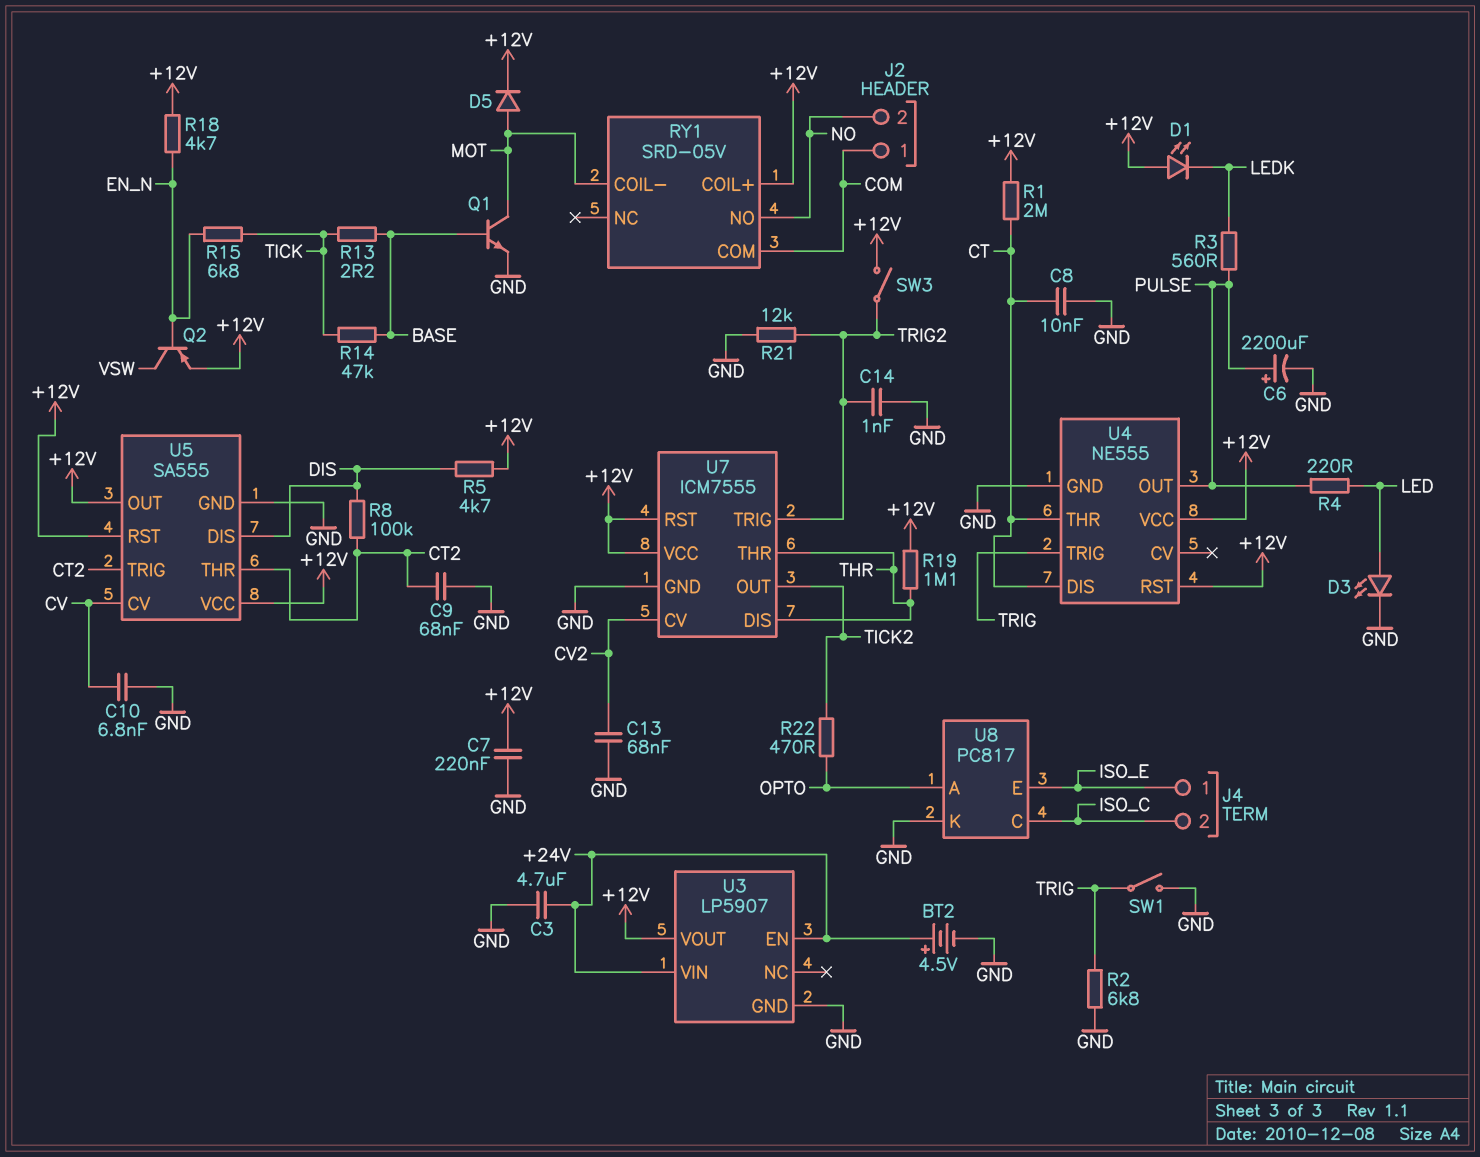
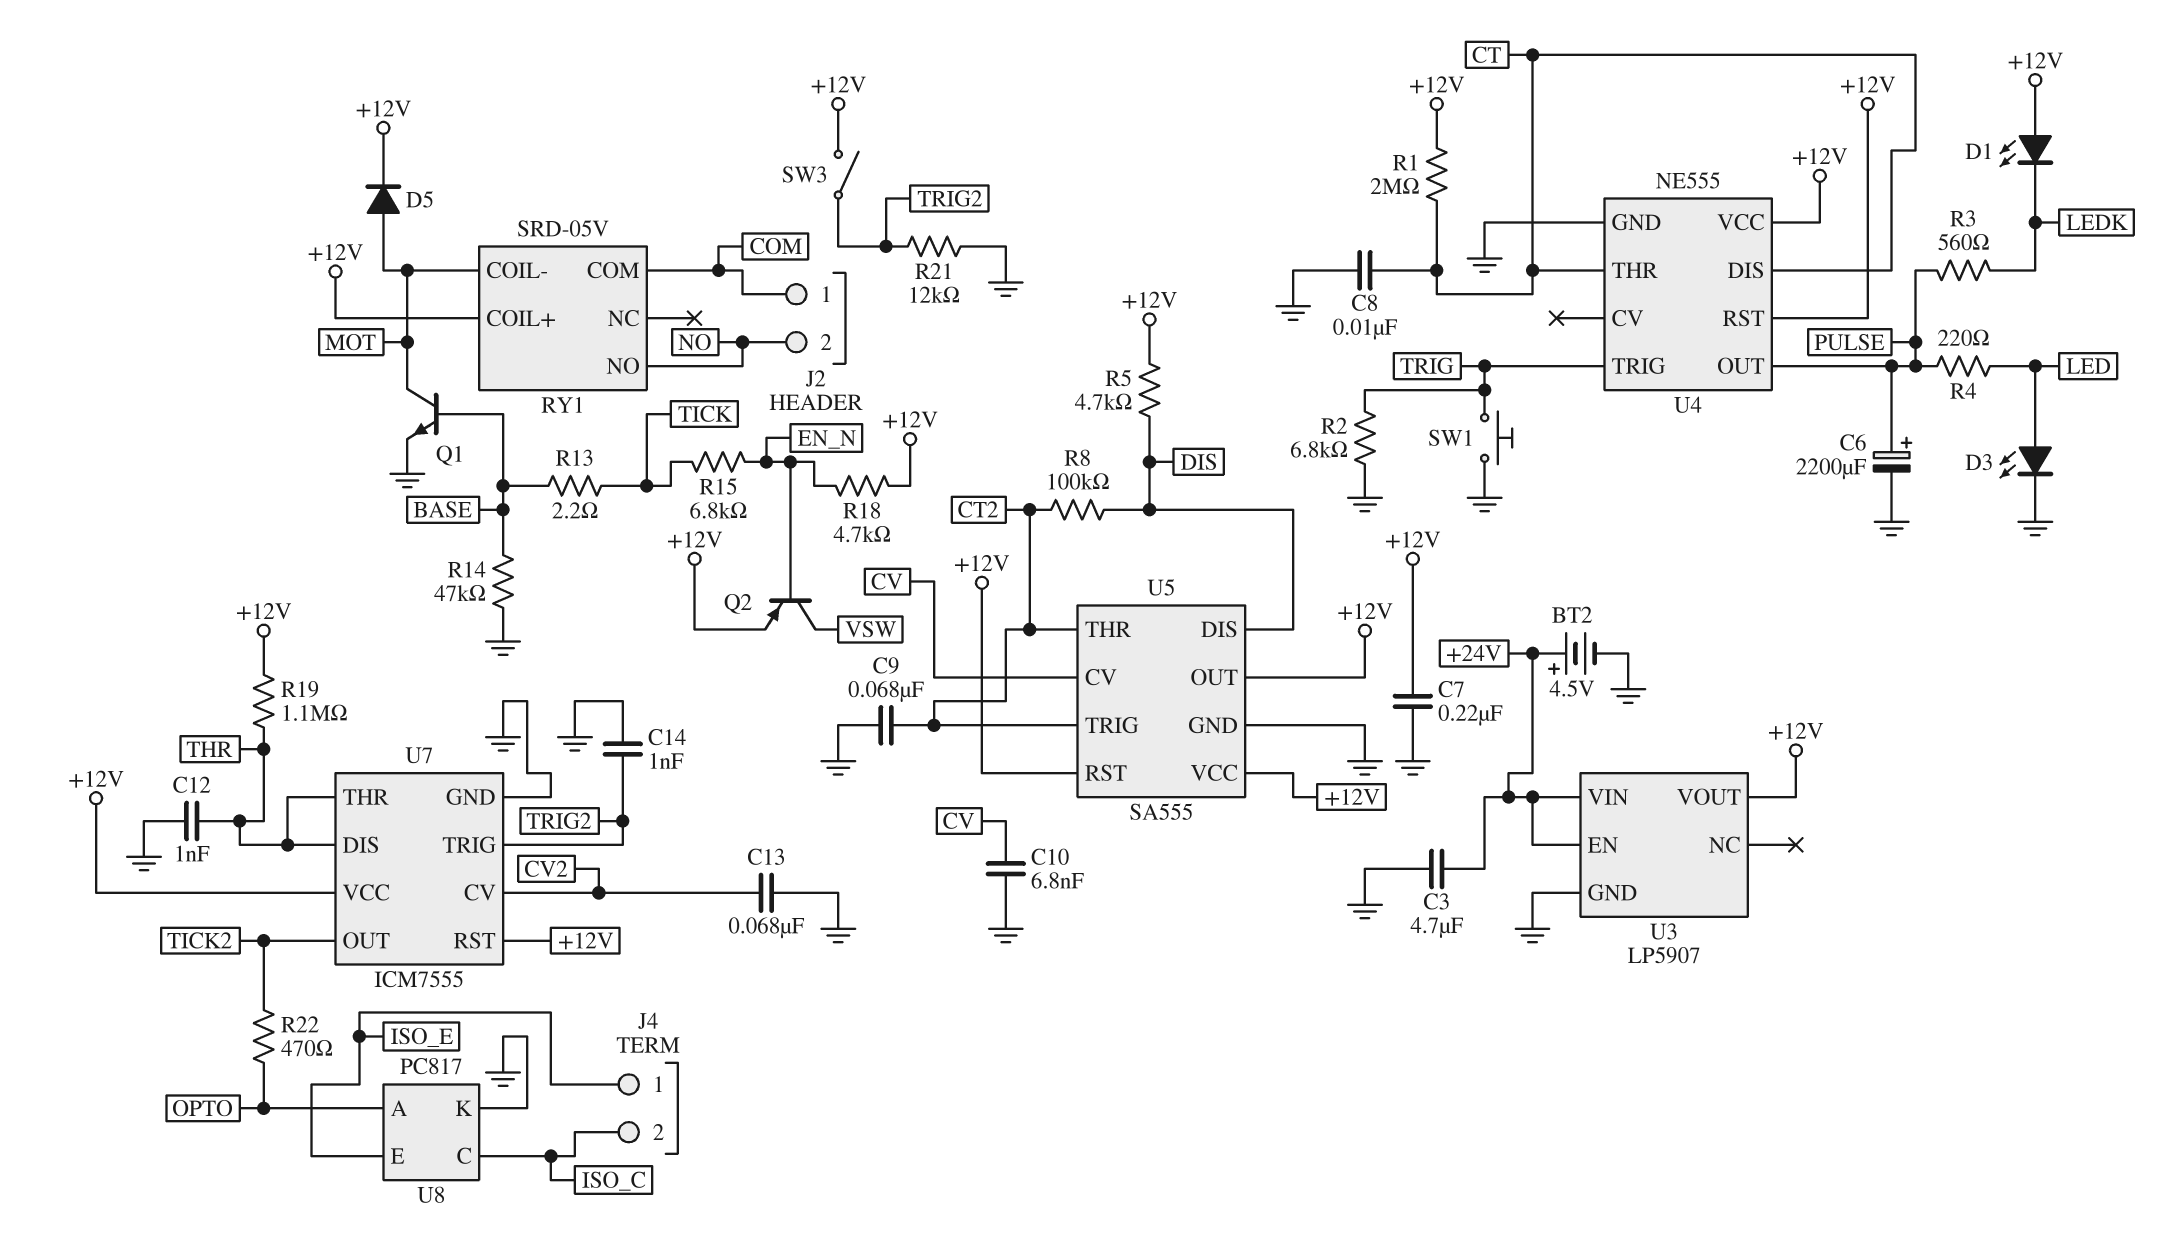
C12: none -> 1nF (GND, THR)
R14: 47k (BASE, TICK) -> 47k (BASE, GND)
SW1: switch (GND, TRIG) -> button (GND, TRIG)

